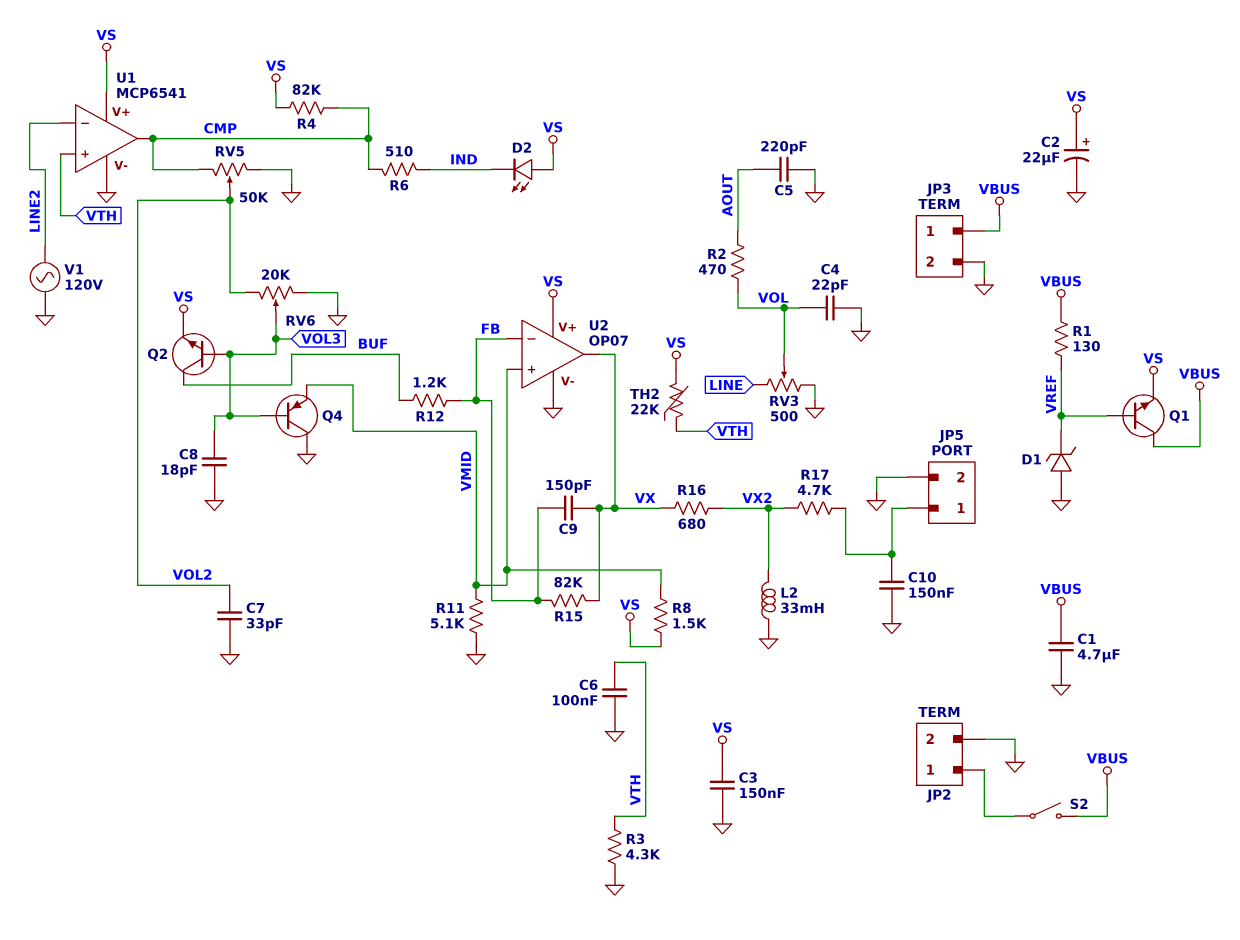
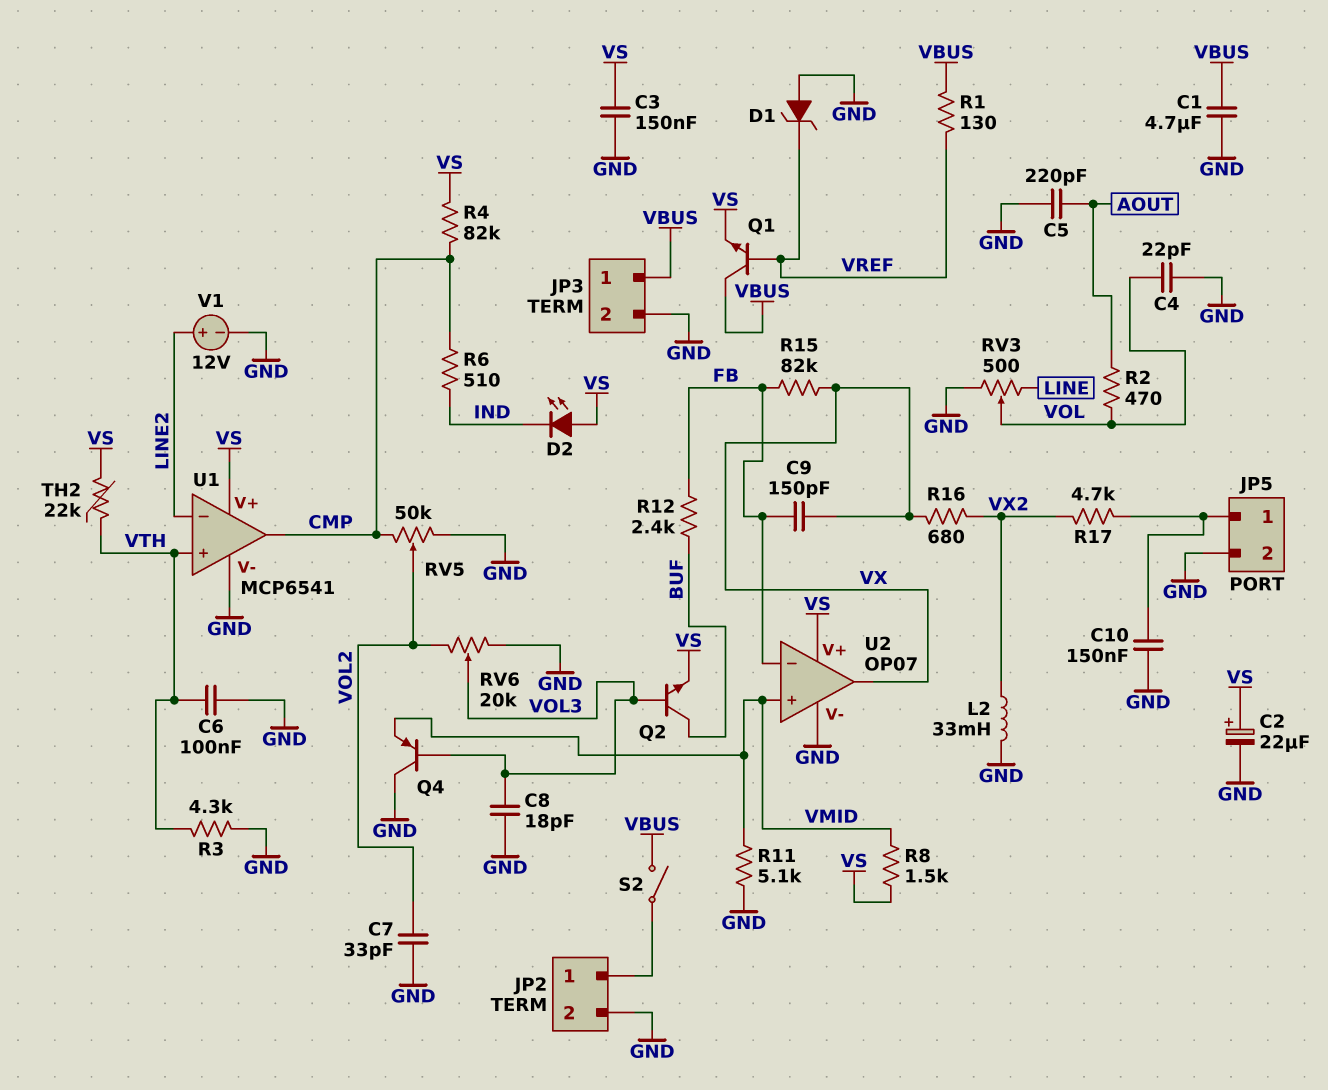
R12: 1.2k (BUF, FB) -> 2.4k (BUF, FB)
V1: AC 120V (GND, LINE2) -> 12V (plus LINE2, minus GND)

